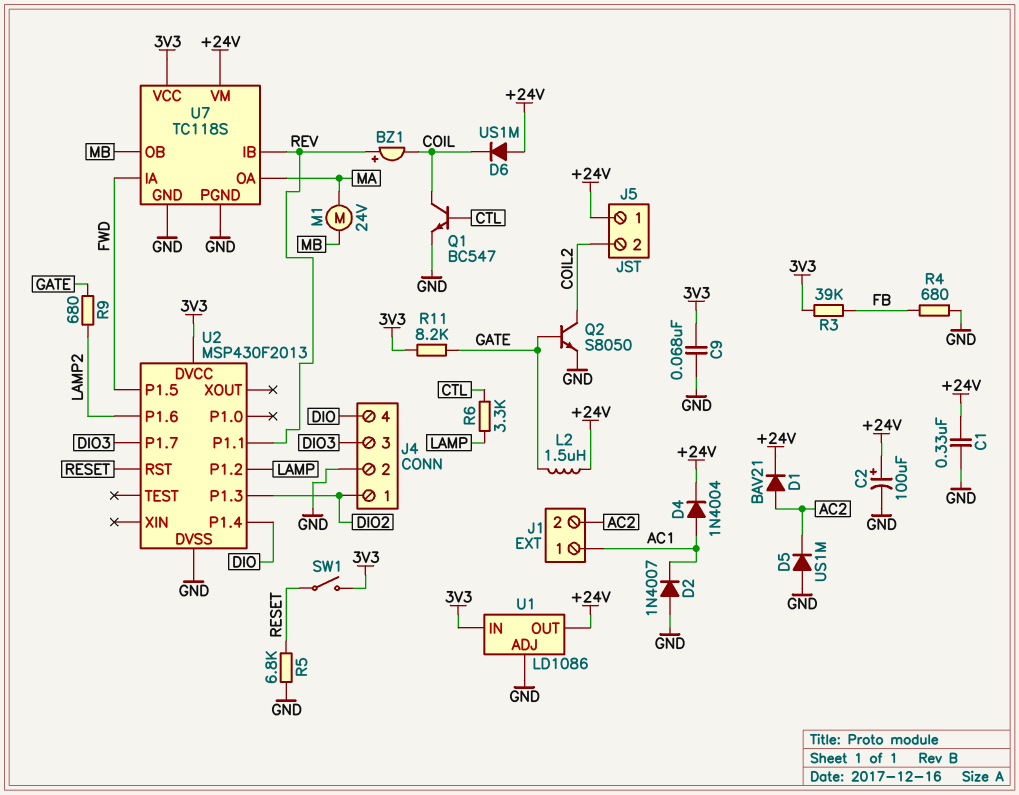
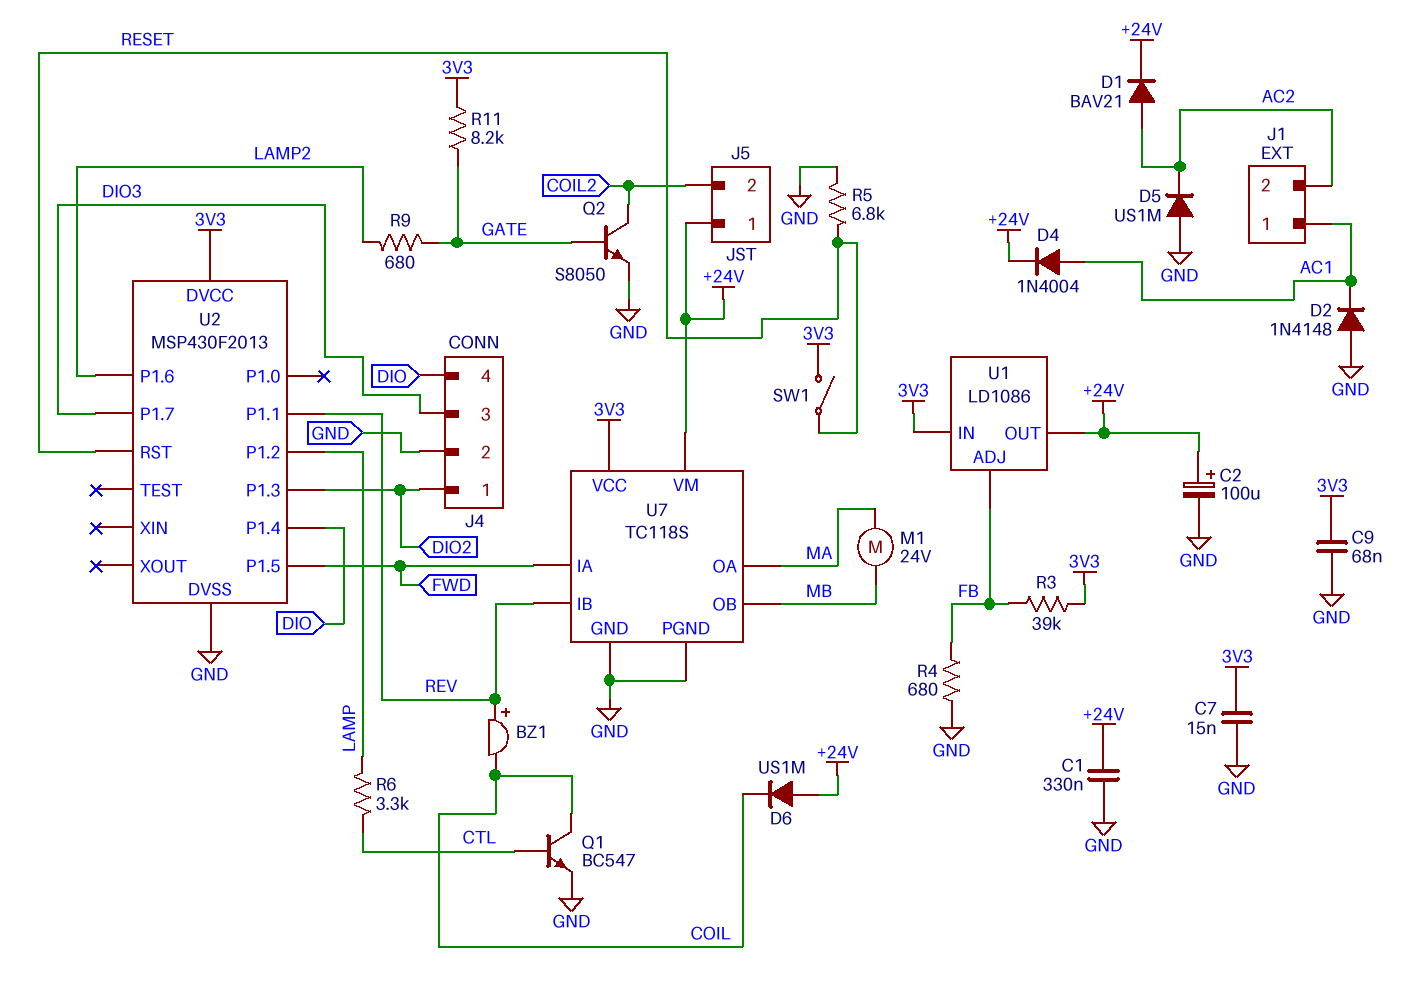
C7: none -> 15nF (3V3, GND)
D2: diode 1N4007 (A GND, K AC1) -> diode 1N4148 (A GND, K AC1)
L2: 1.5uH (+24V, GATE) -> none
U1 pin ADJ: GND -> FB

